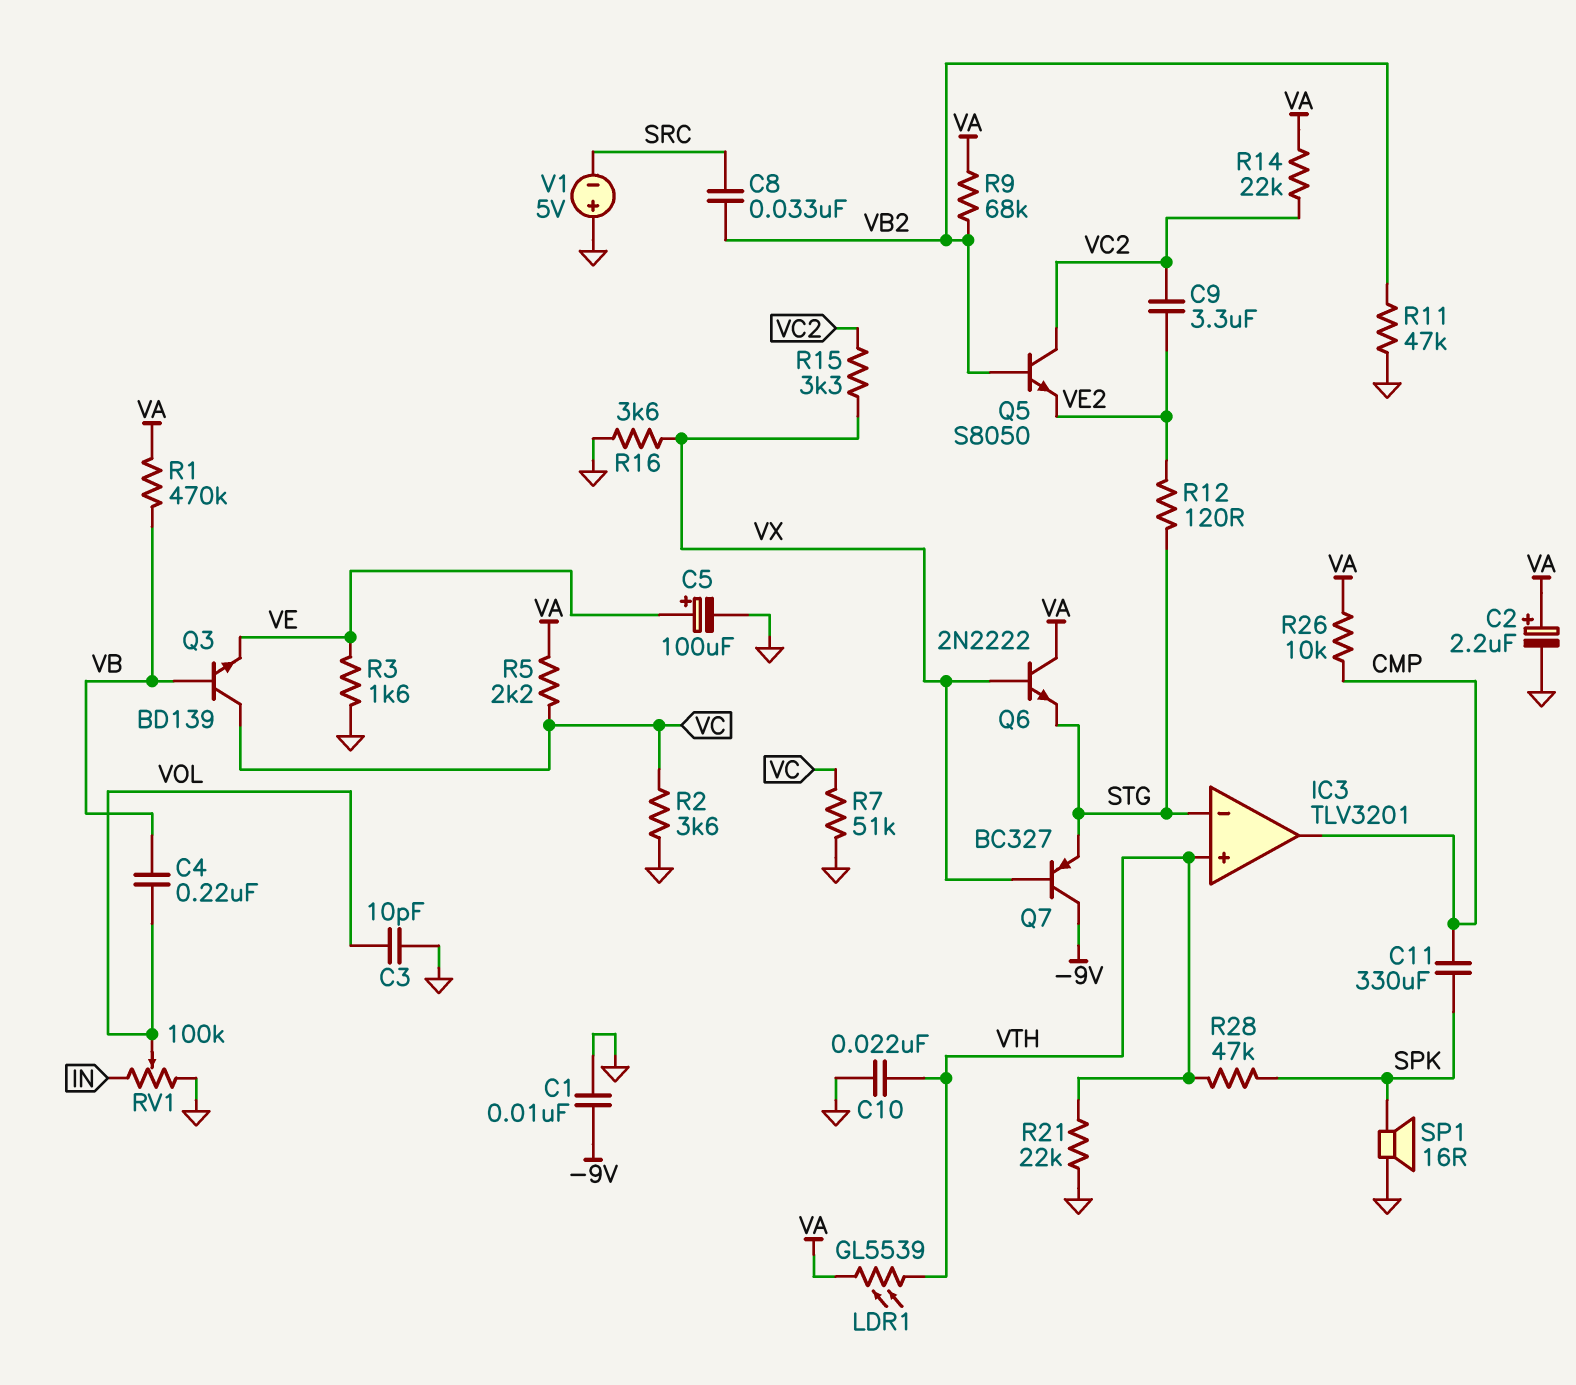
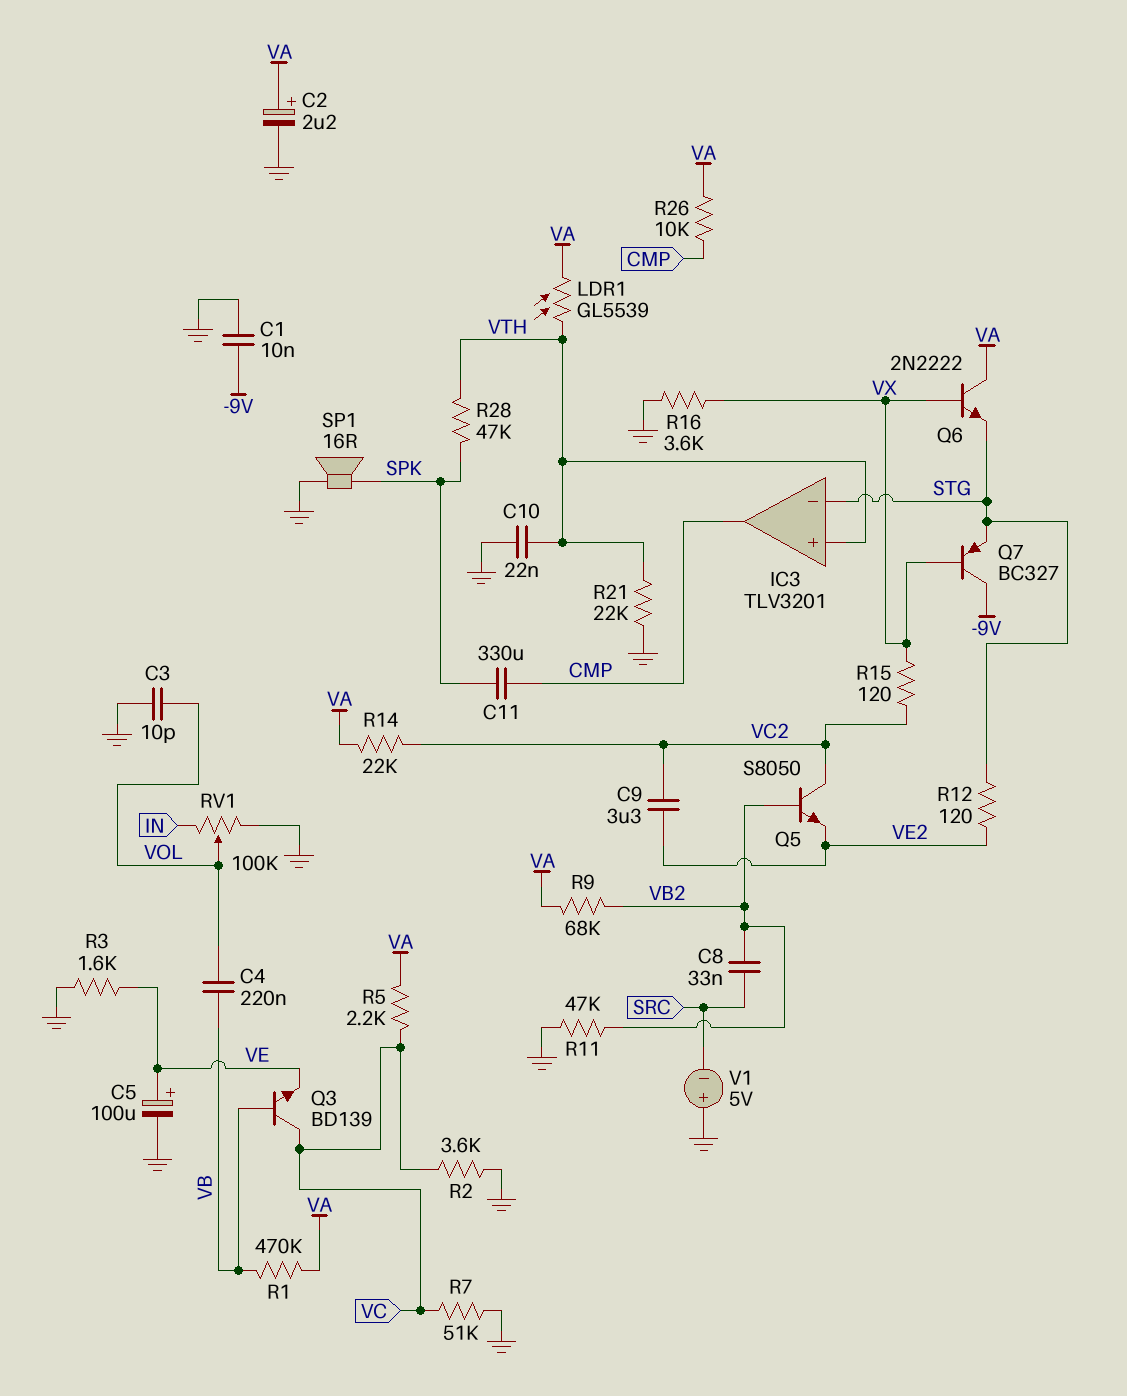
R15: 3.3k (VC2, VX) -> 120 (VC2, VX)

